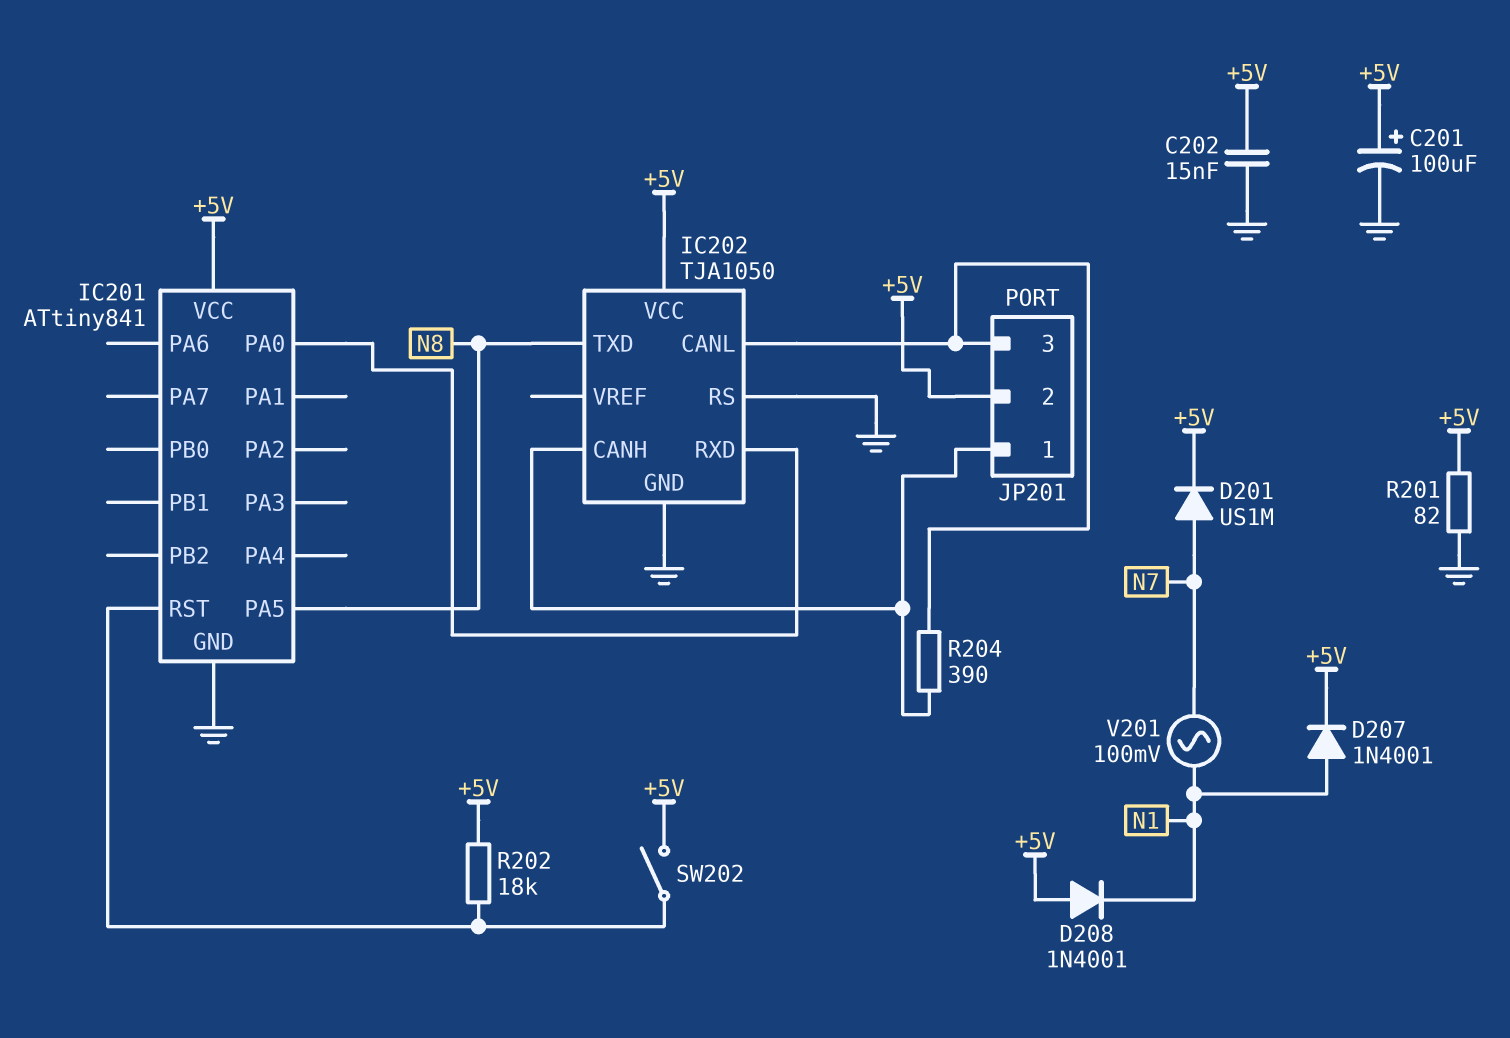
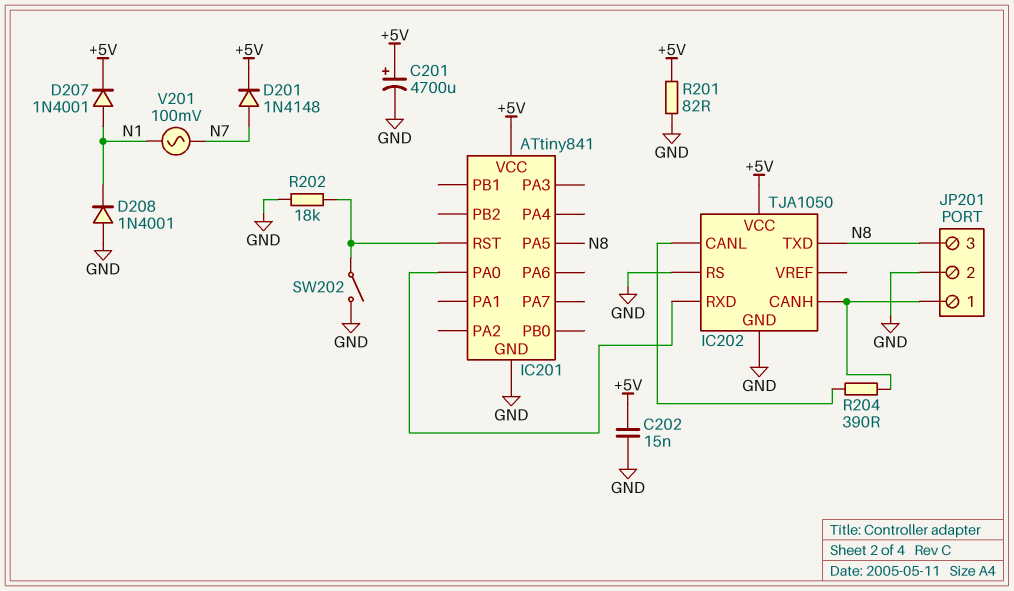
C201: 100uF (plus +5V, minus GND) -> 4700uF (plus +5V, minus GND)
D201: diode US1M (A N7, K +5V) -> diode 1N4148 (A N7, K +5V)
D208: diode 1N4001 (A +5V, K N1) -> diode 1N4001 (A GND, K N1)
JP201 pin 2: +5V -> GND
JP201 pin 3: IC202/CANL -> N8
R202: 18k (+5V, IC201/RST) -> 18k (GND, IC201/RST)
SW202: switch (+5V, IC201/RST) -> switch (GND, IC201/RST)

